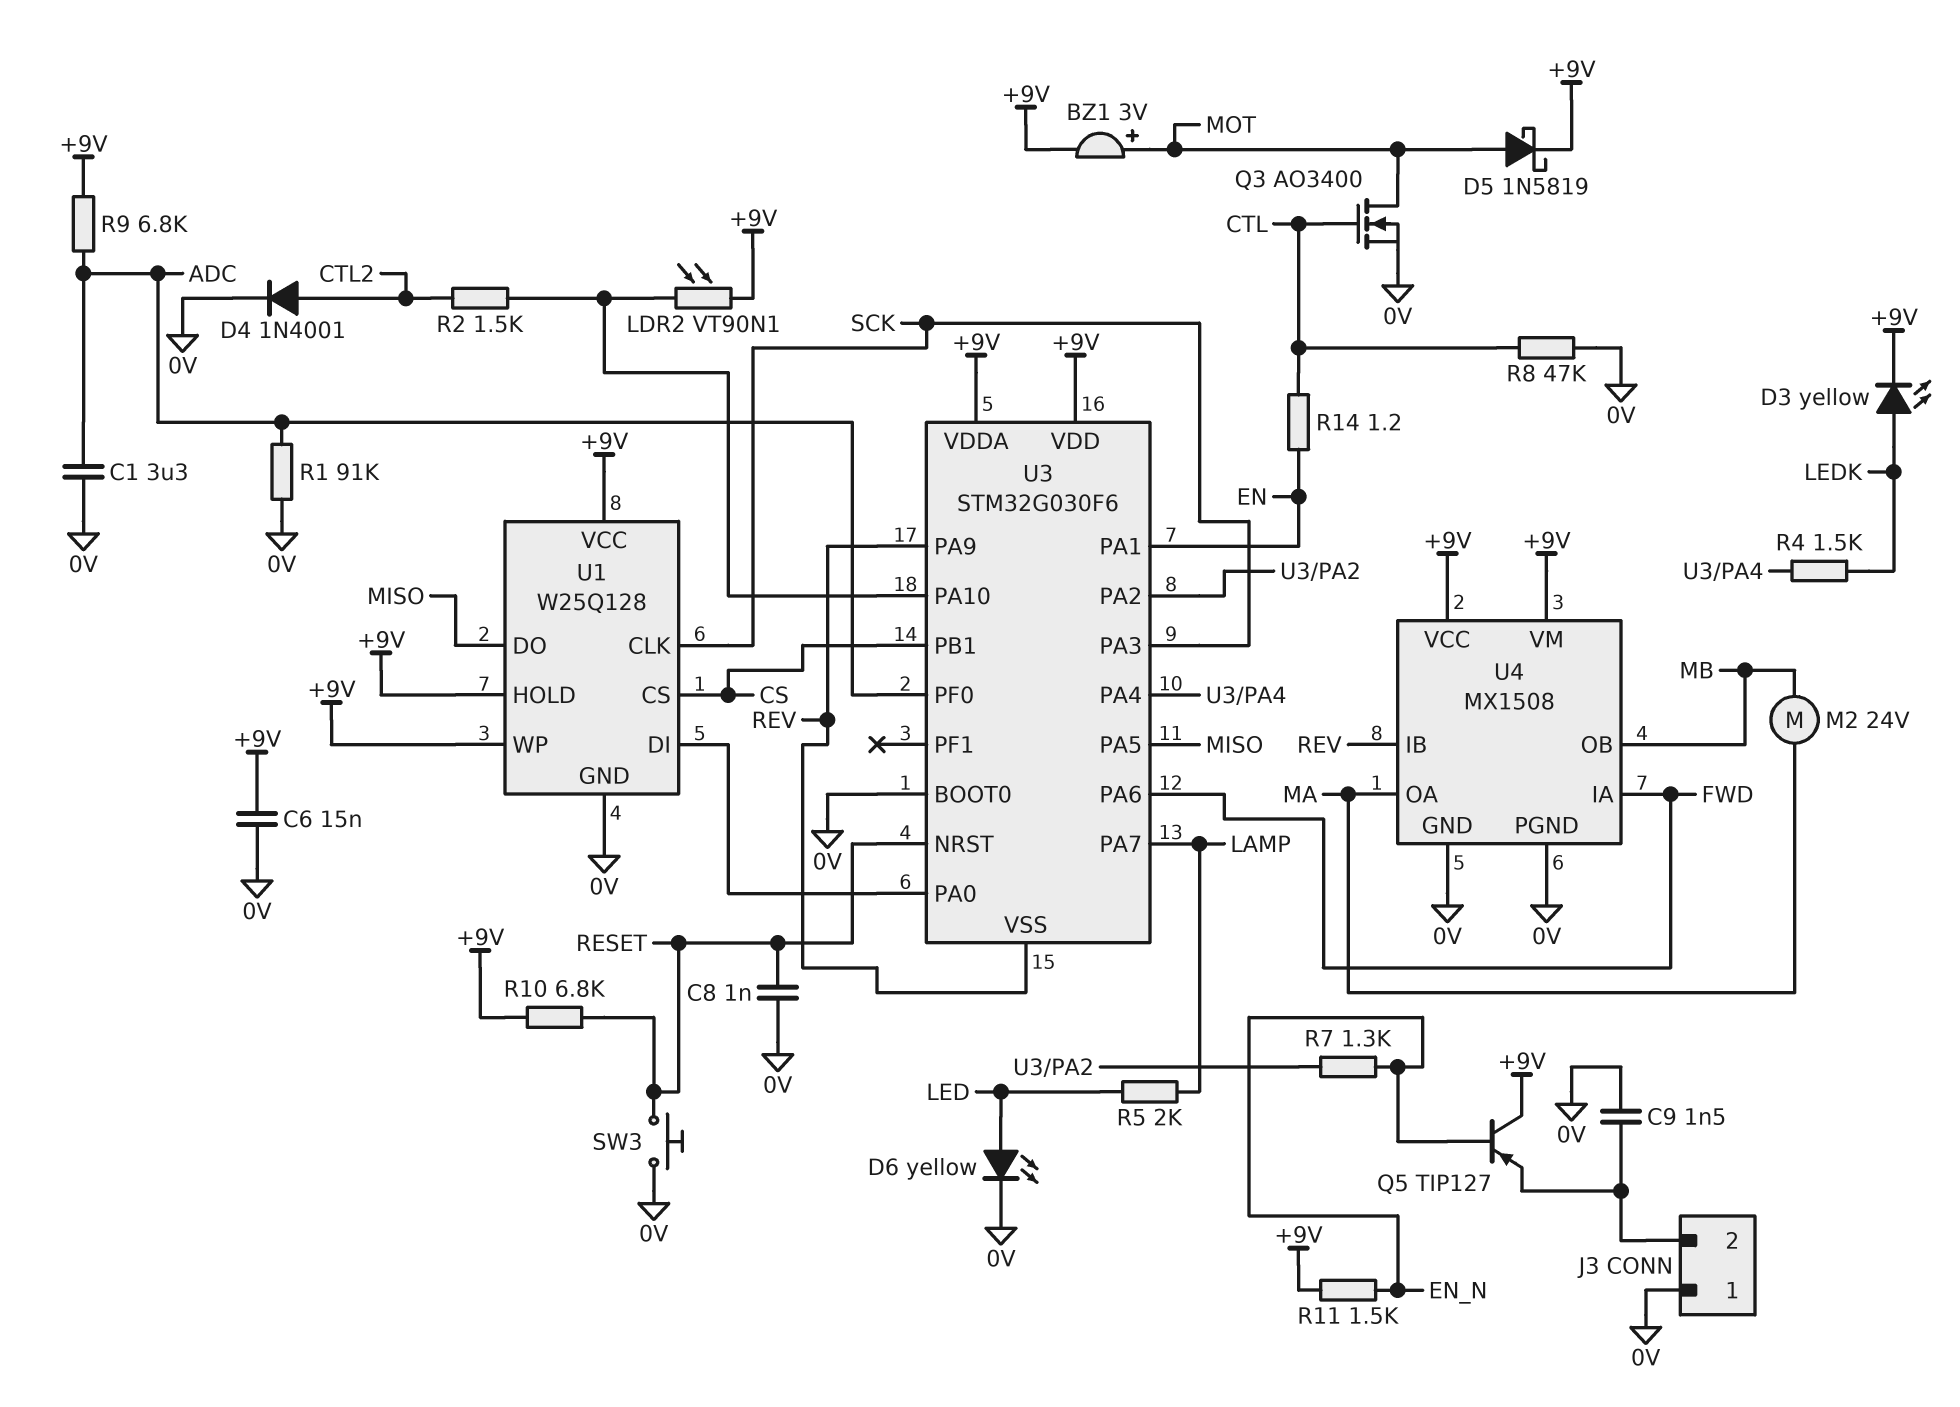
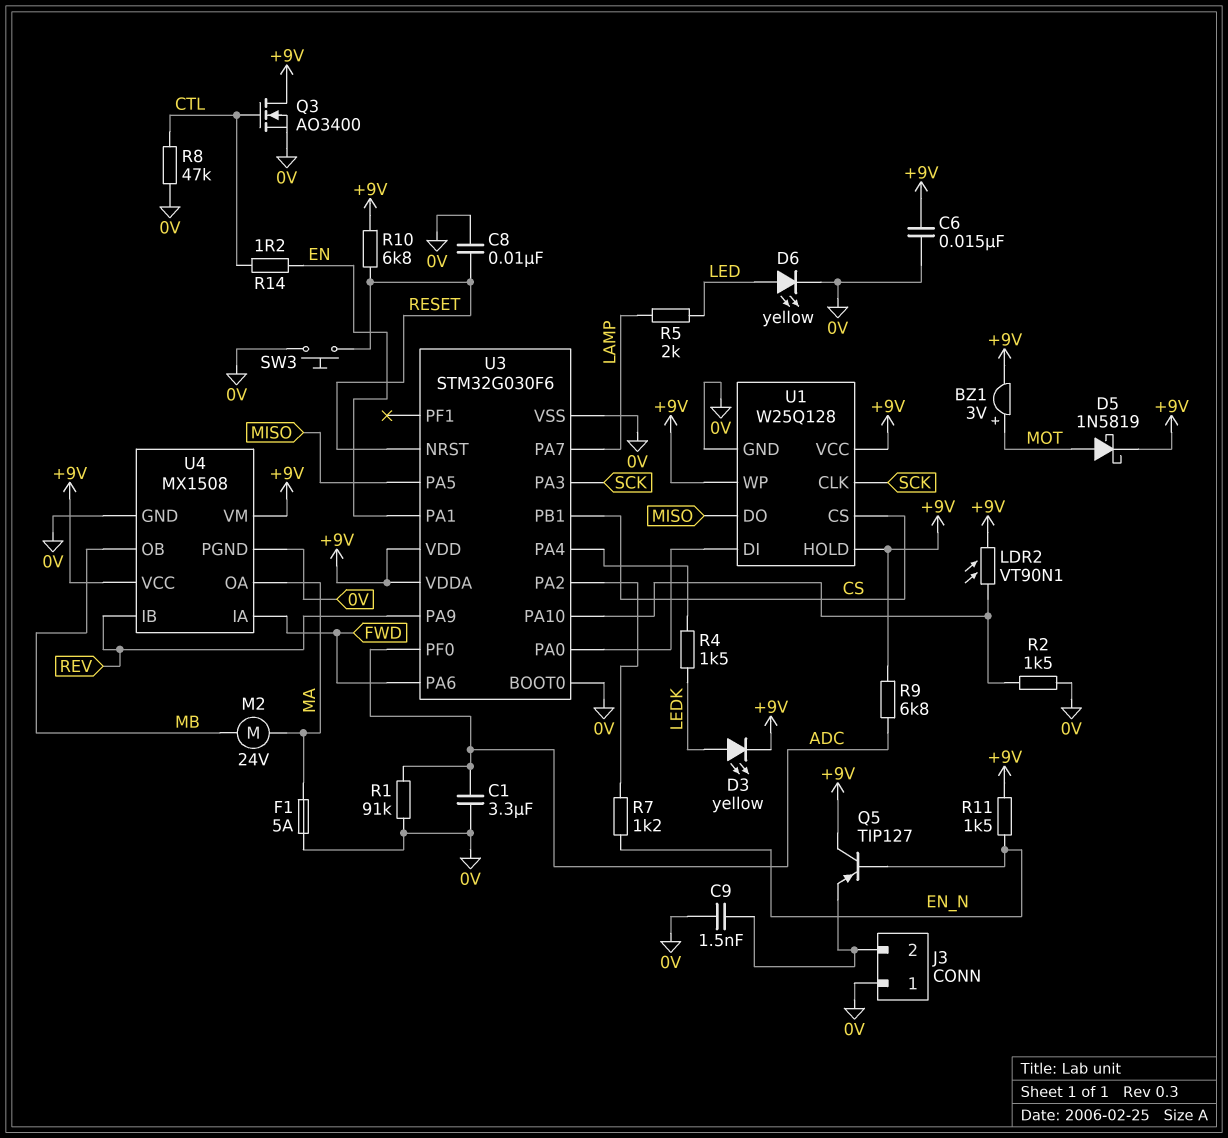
C8: 1nF (0V, RESET) -> 10nF (0V, RESET)
D4: diode 1N4001 (A CTL2, K 0V) -> none
F1: none -> 5A (0V, MA)
Q3: NMOS AO3400 (G CTL, D MOT, S 0V) -> NMOS AO3400 (G CTL, D +9V, S 0V)
R2: 1.5k (CTL2, U3/PA10) -> 1.5k (0V, U3/PA10)
R7: 1.3k (EN_N, U3/PA2) -> 1.2k (EN_N, U3/PA2)
U3 pin VSS: REV -> 0V

